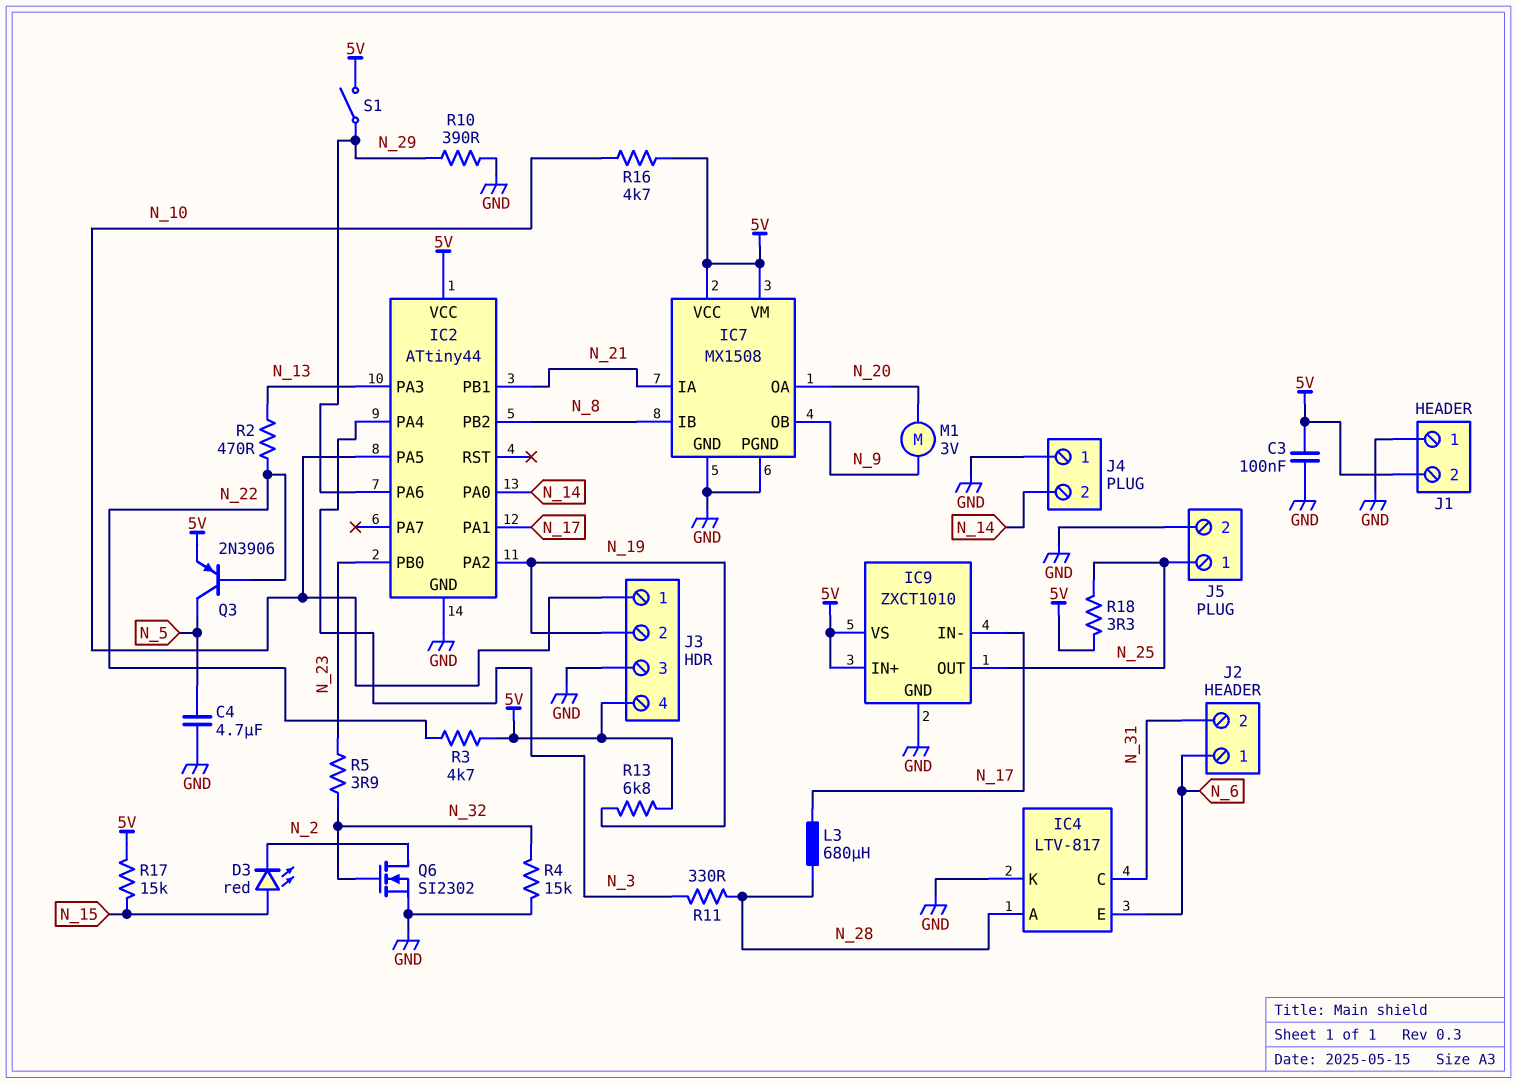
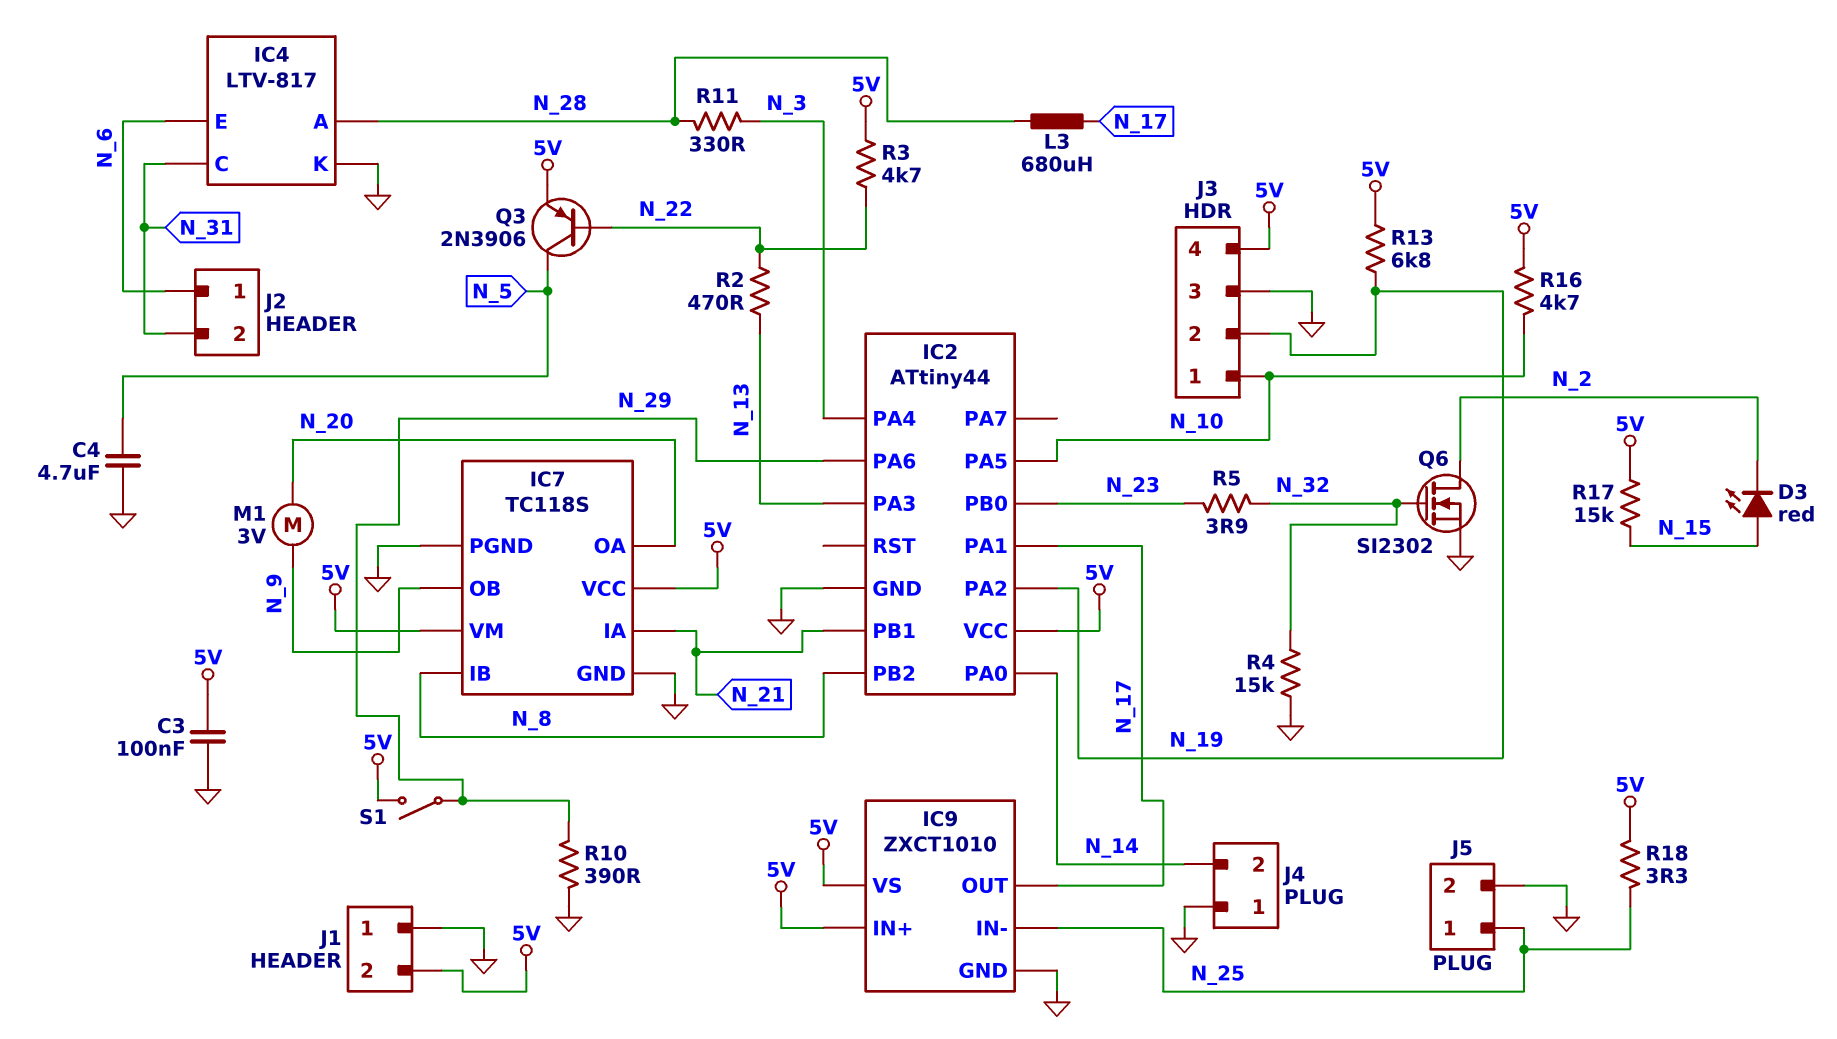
IC7: MX1508 -> TC118S
IC9 pin IN-: N_17 -> N_25
IC9 pin OUT: N_25 -> N_17

